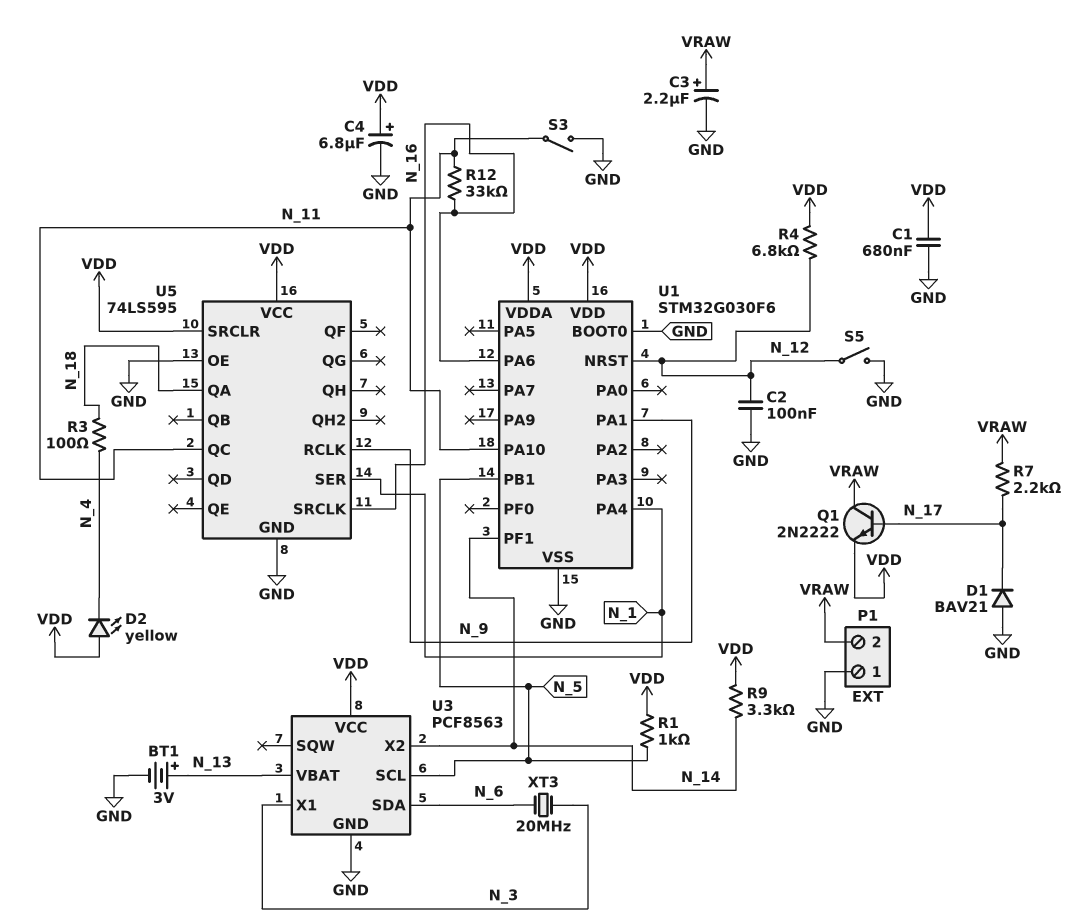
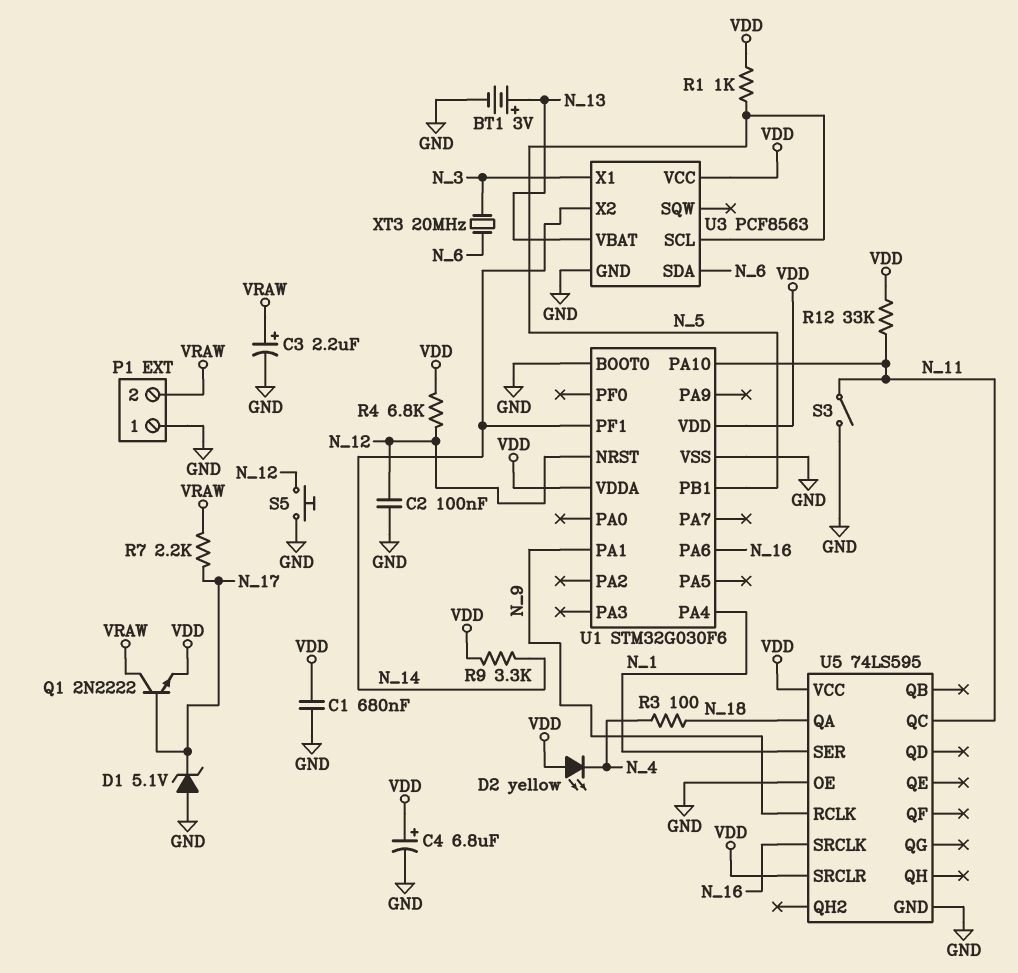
D1: diode BAV21 (A GND, K N_17) -> zener 5.1V (A GND, K N_17)
R12: 33k (N_11, N_16) -> 33k (N_11, VDD)
S5: switch (GND, N_12) -> button (GND, N_12)

